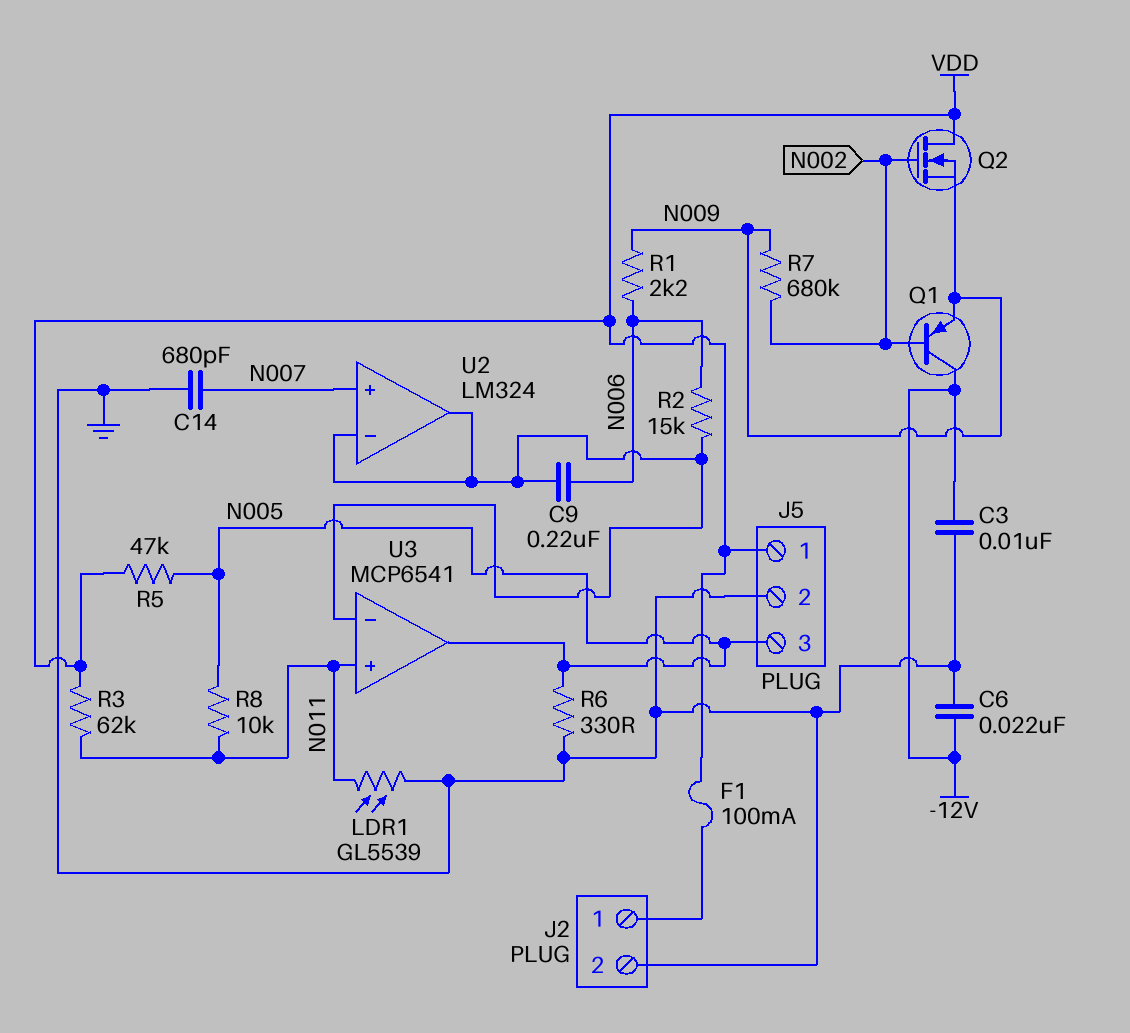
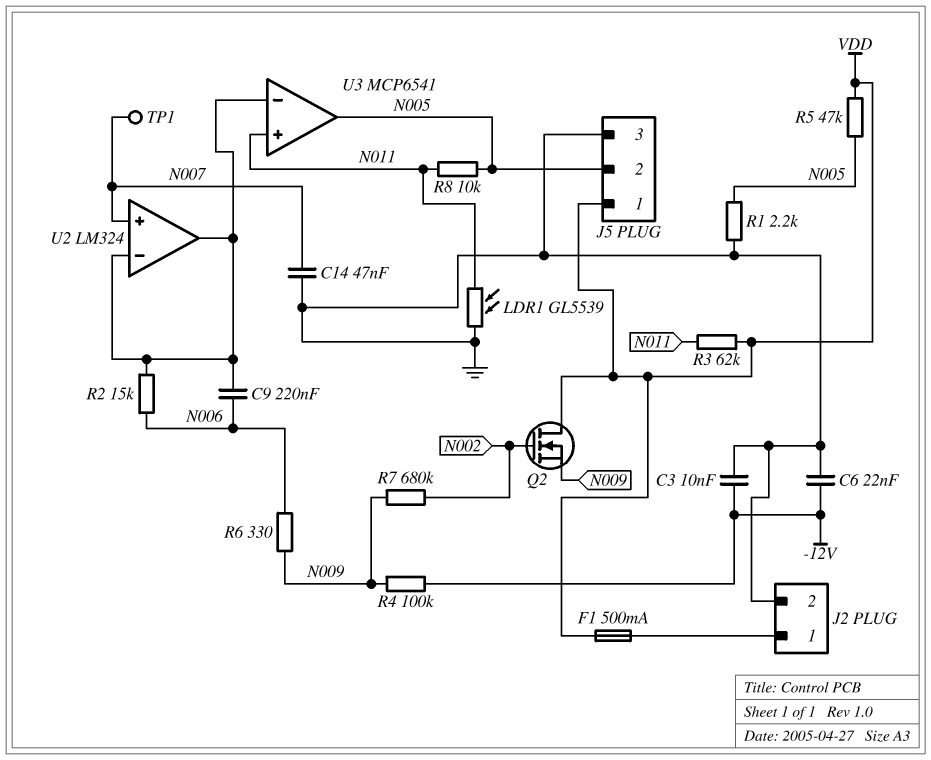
C14: 680pF (GND, N007) -> 47nF (GND, N007)
F1: 100mA (J2/1, VDD) -> 500mA (J2/1, VDD)
J5 pin 2: GND -> N005
J5 pin 3: N005 -> GND
Q1: PNP (B N002, C -12V, E N009) -> none
R1: 2.2k (N006, N009) -> 2.2k (GND, N005)
R4: none -> 100k (-12V, N009)
R6: 330 (GND, N005) -> 330 (N006, N009)
TP1: none -> test point (N007)

